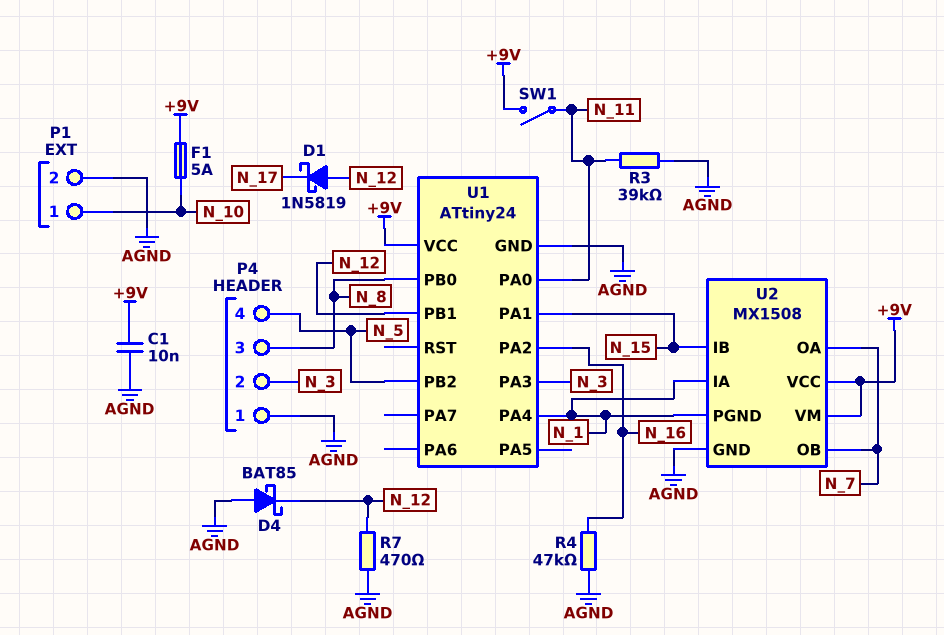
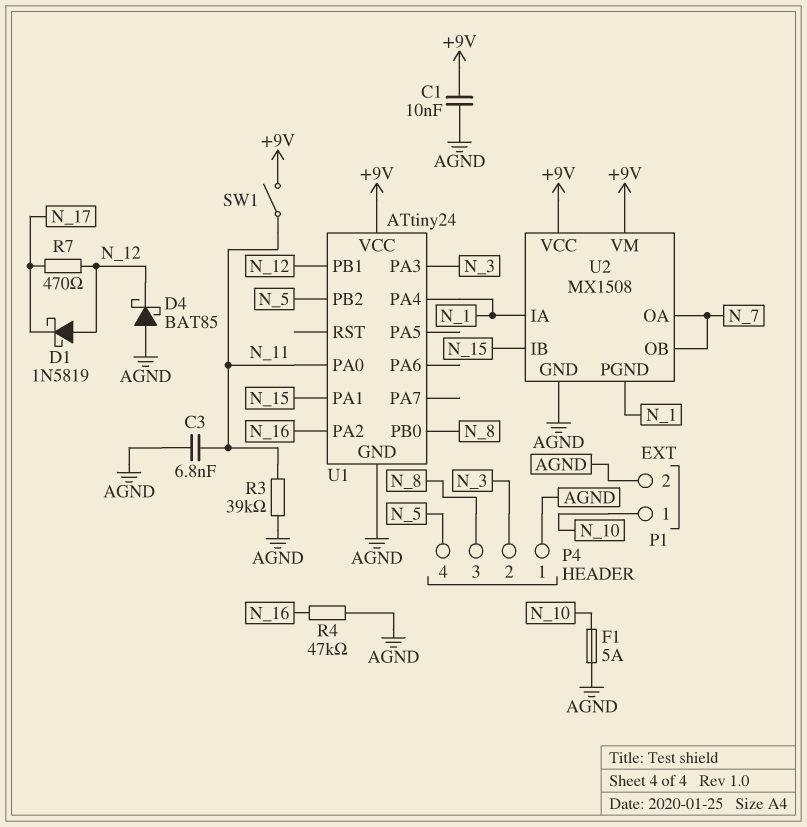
C3: none -> 6.8nF (AGND, N_11)
F1: 5A (+9V, N_10) -> 5A (AGND, N_10)
R7: 470 (AGND, N_12) -> 470 (N_12, N_17)

